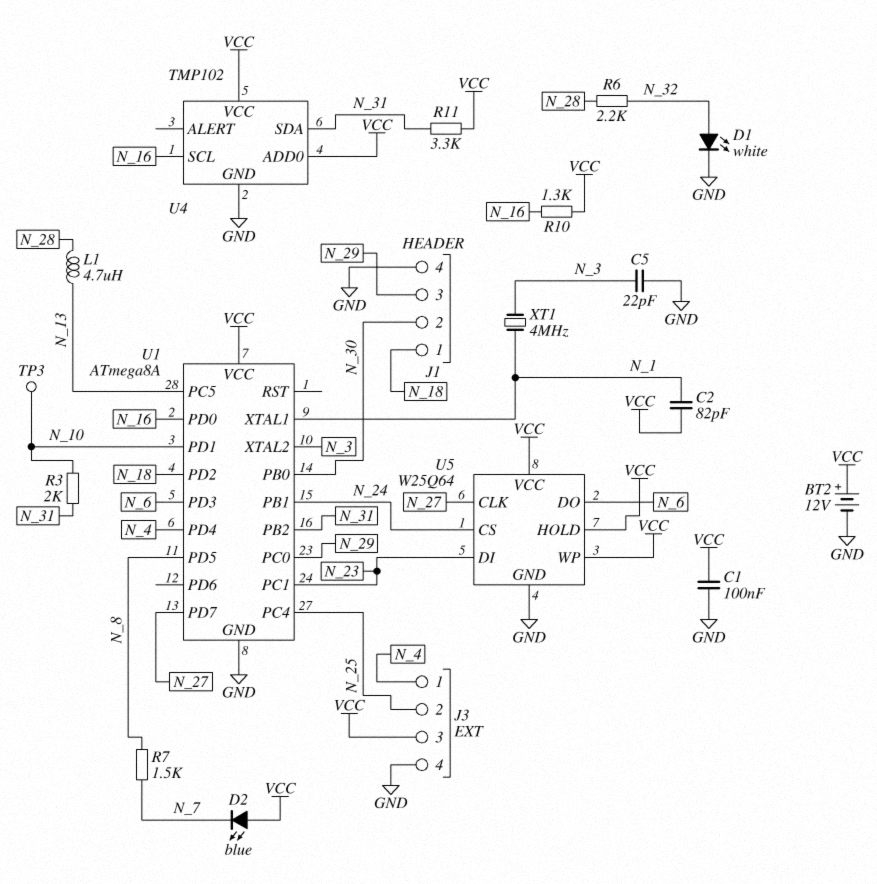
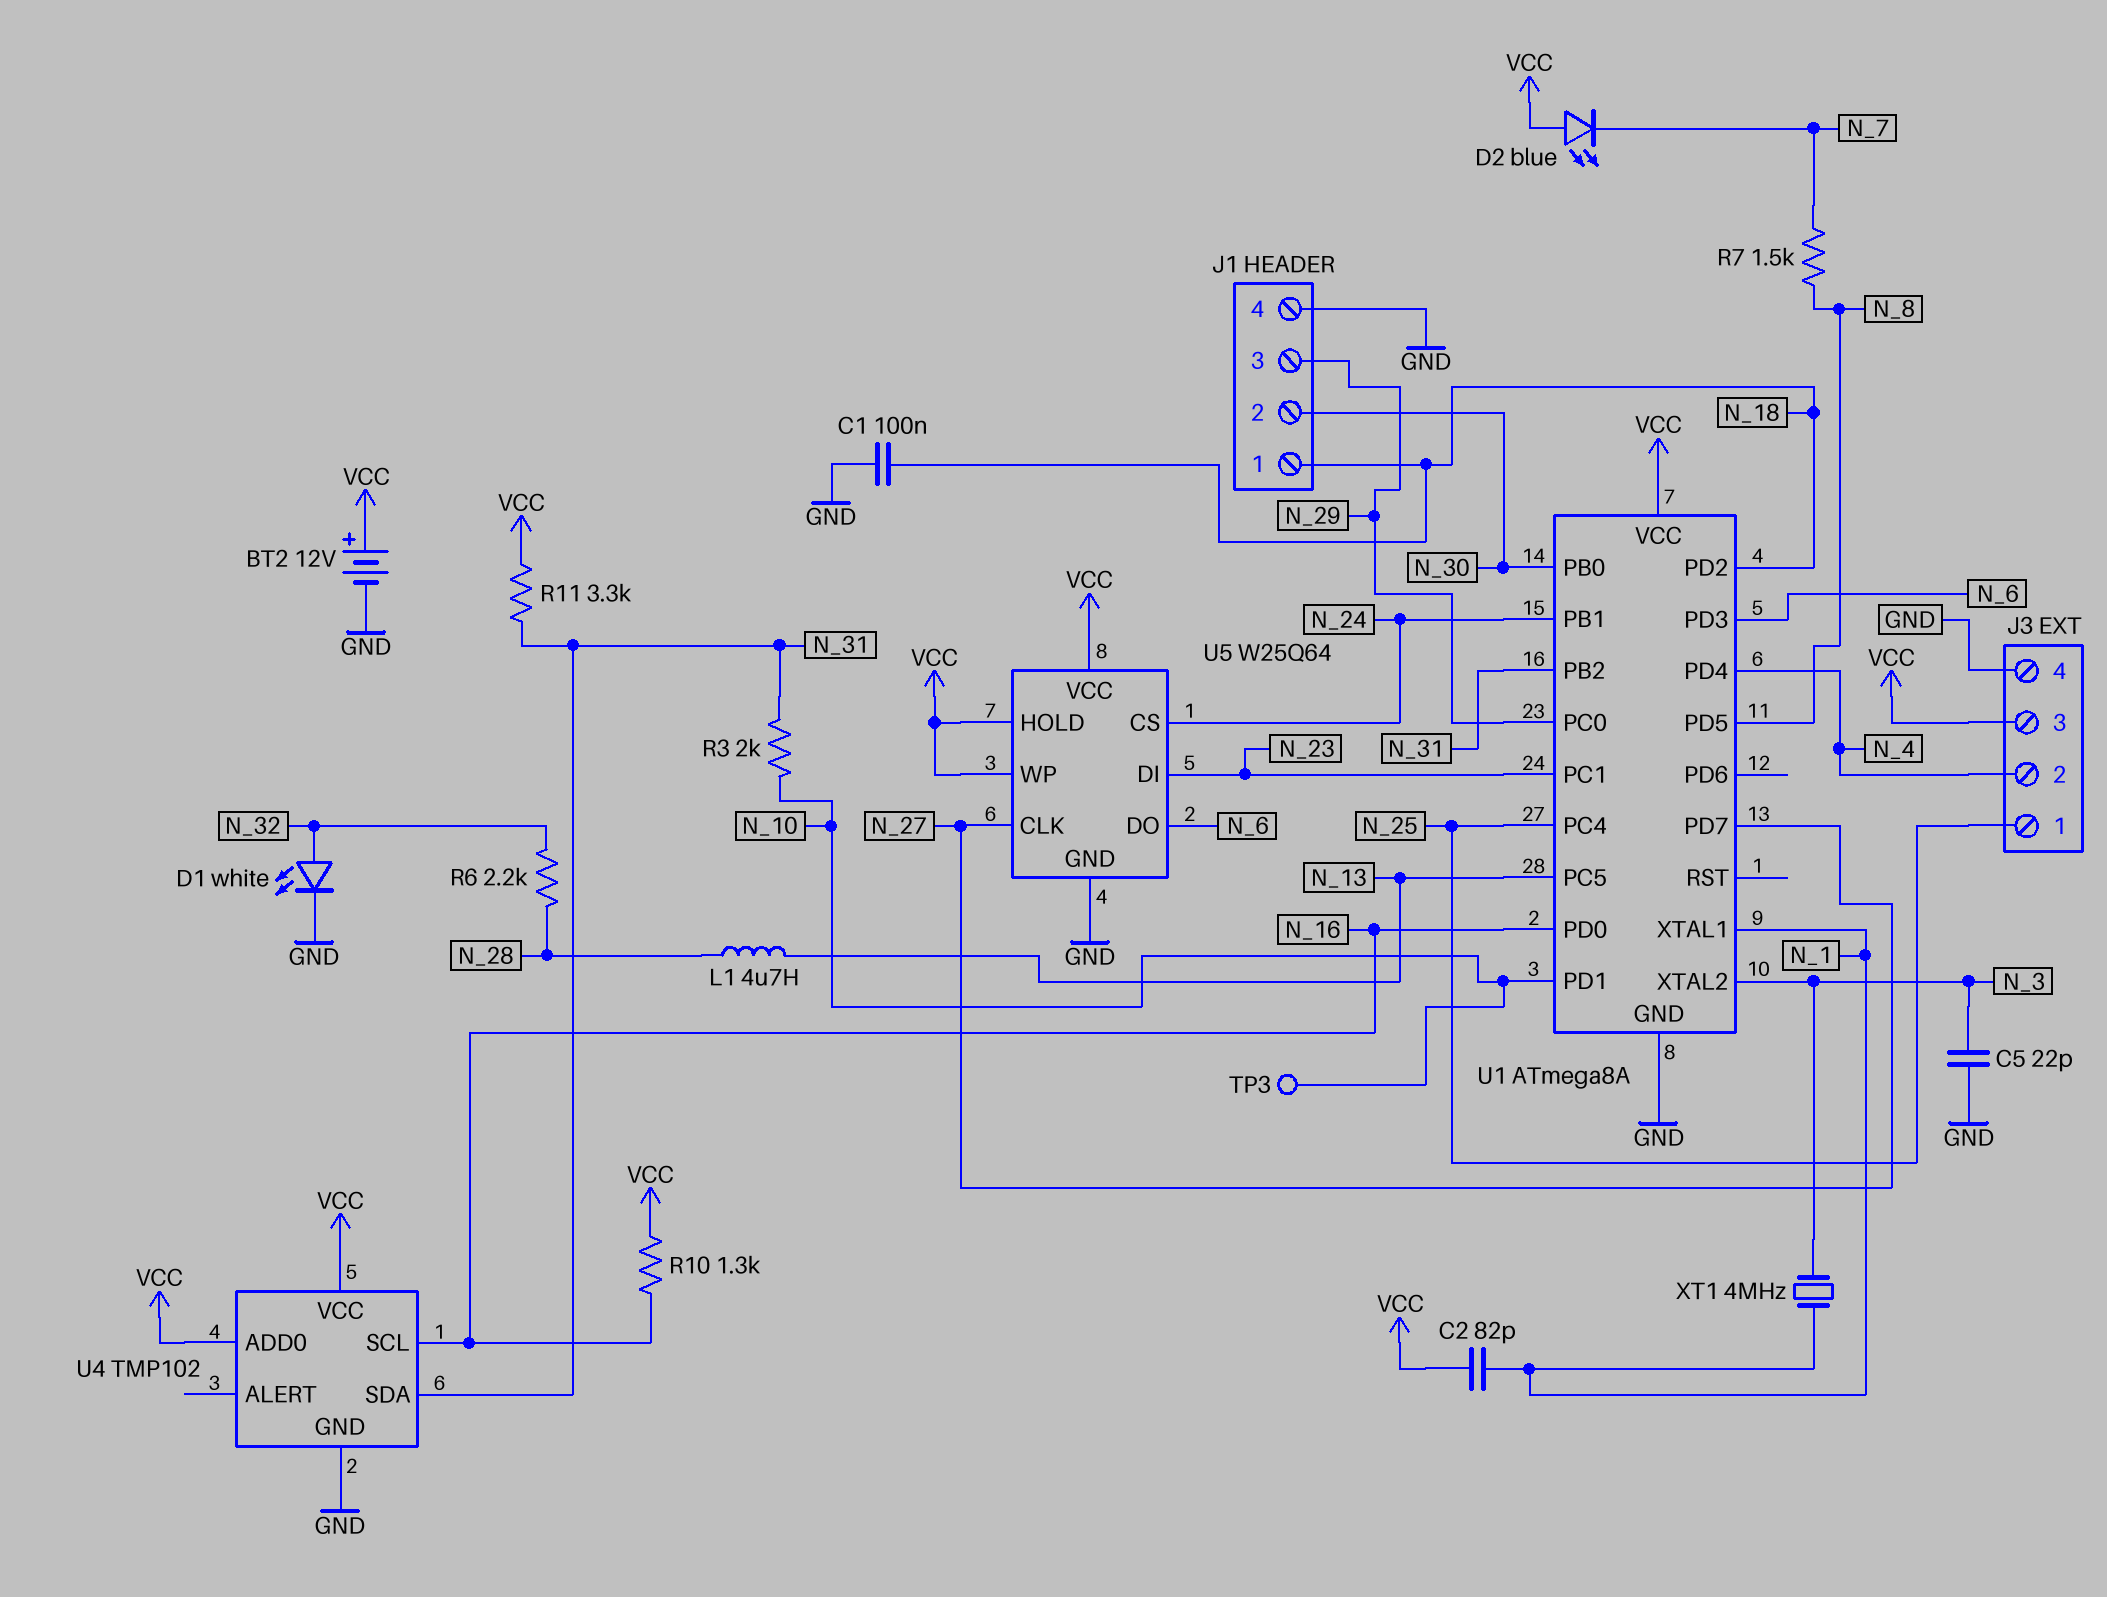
C1: 100nF (GND, VCC) -> 100nF (GND, N_18)
J3 pin 1: N_4 -> N_25
J3 pin 2: N_25 -> N_4

